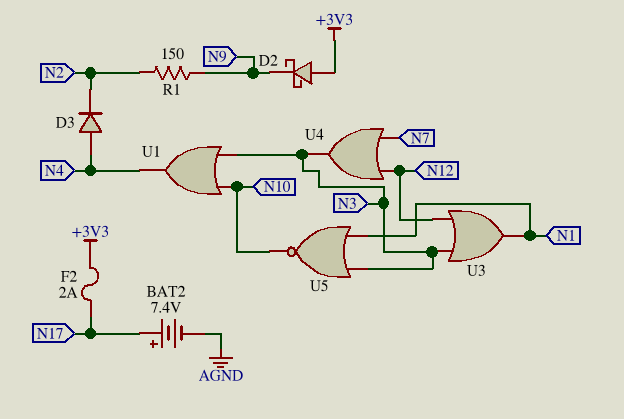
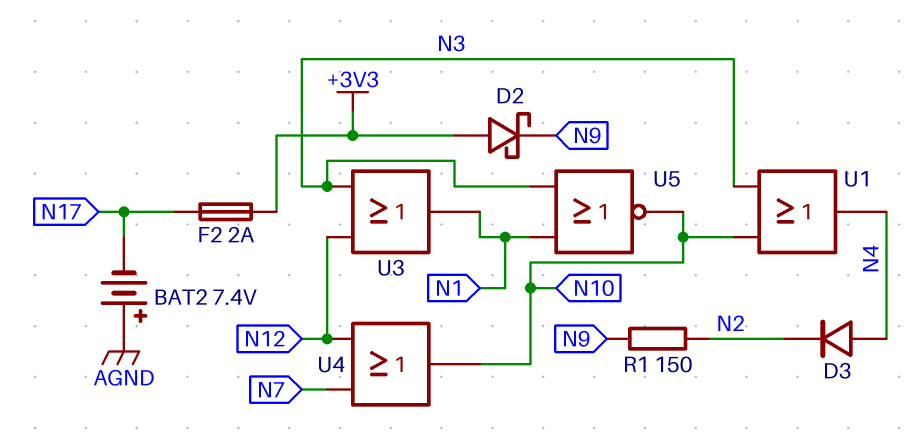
BAT2: 7.4V (plus N17, minus AGND) -> 7.4V (plus AGND, minus N17)
U4: OR (in N7, in N12, out N3) -> OR (in N7, in N12, out N10)

